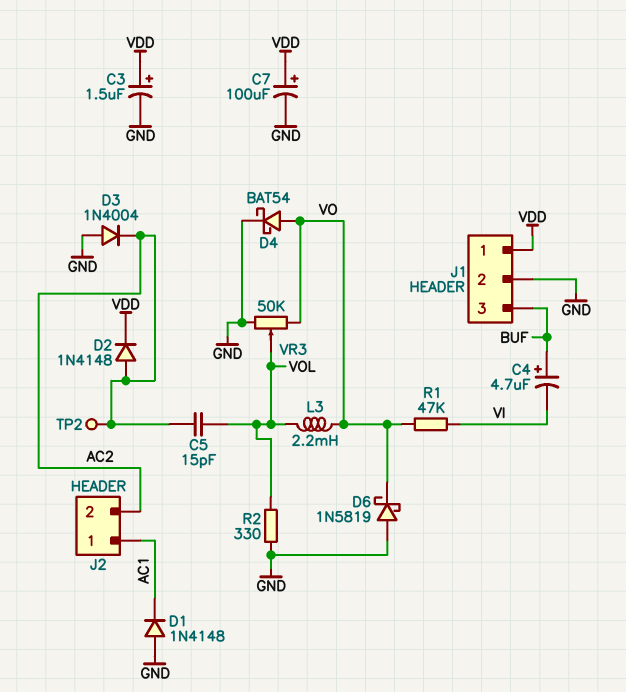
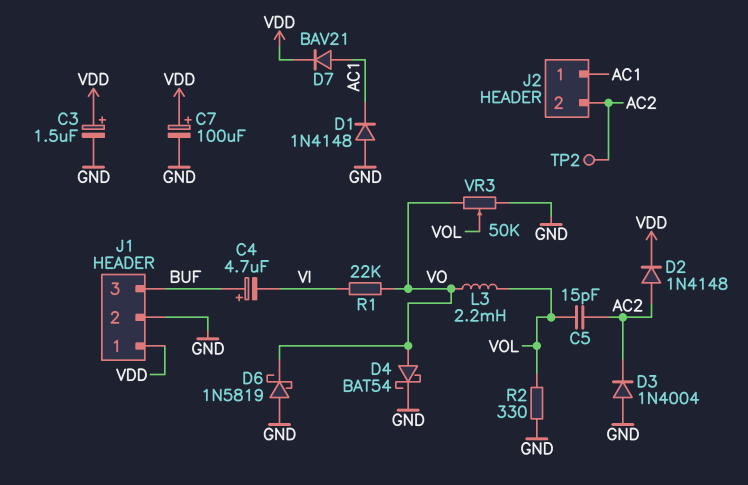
D7: none -> diode BAV21 (A AC1, K VDD)
R1: 47k (VI, VO) -> 22k (VI, VO)

